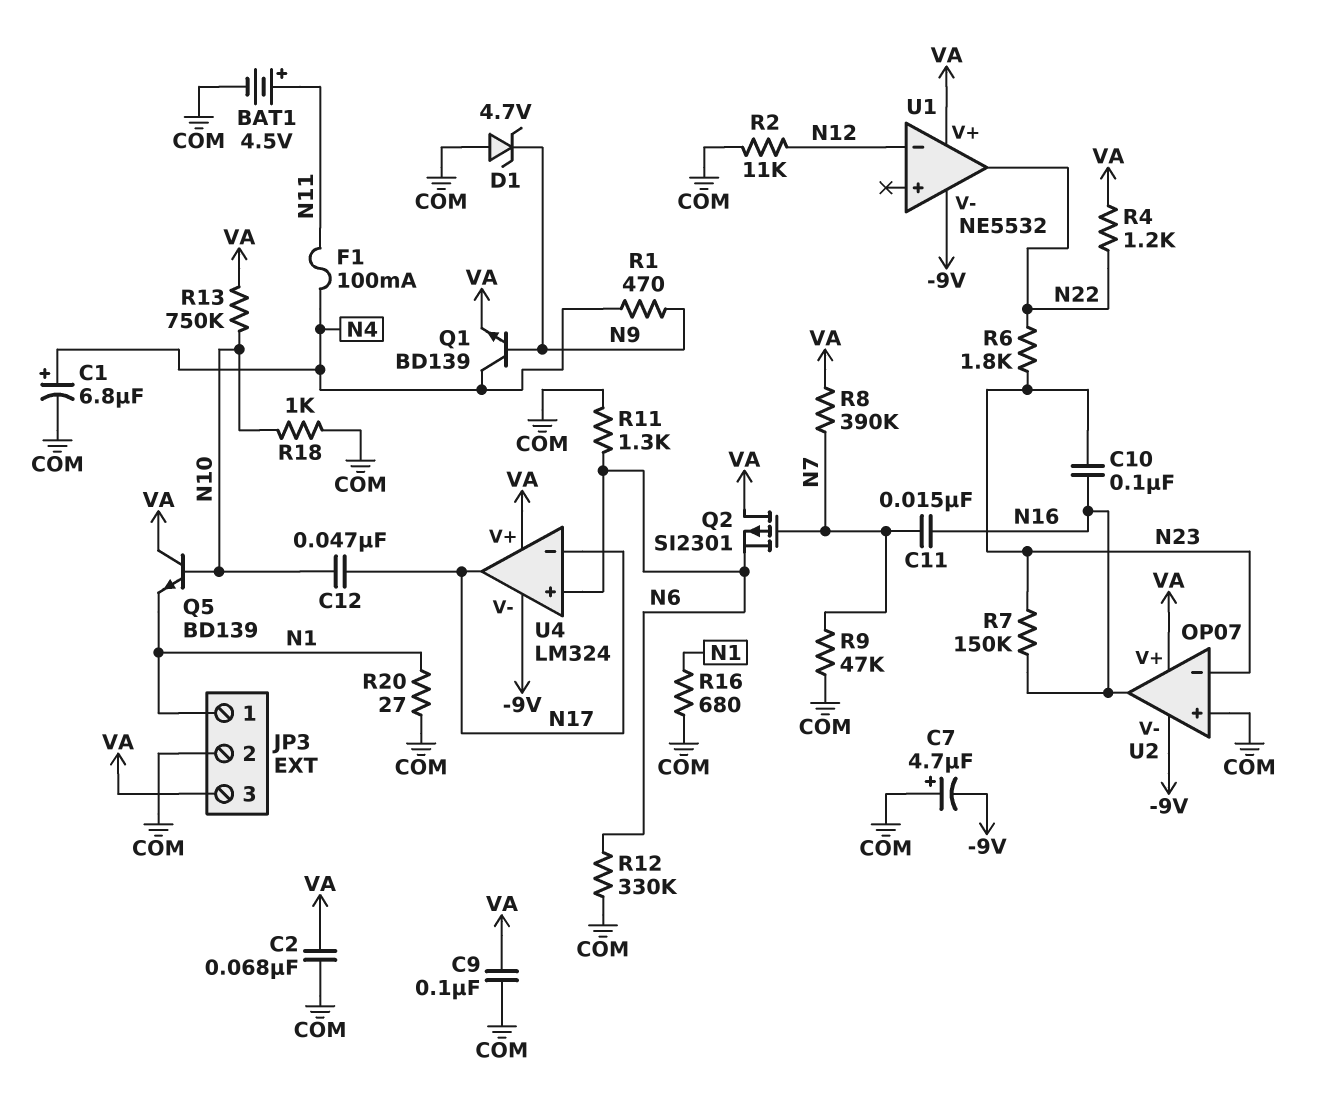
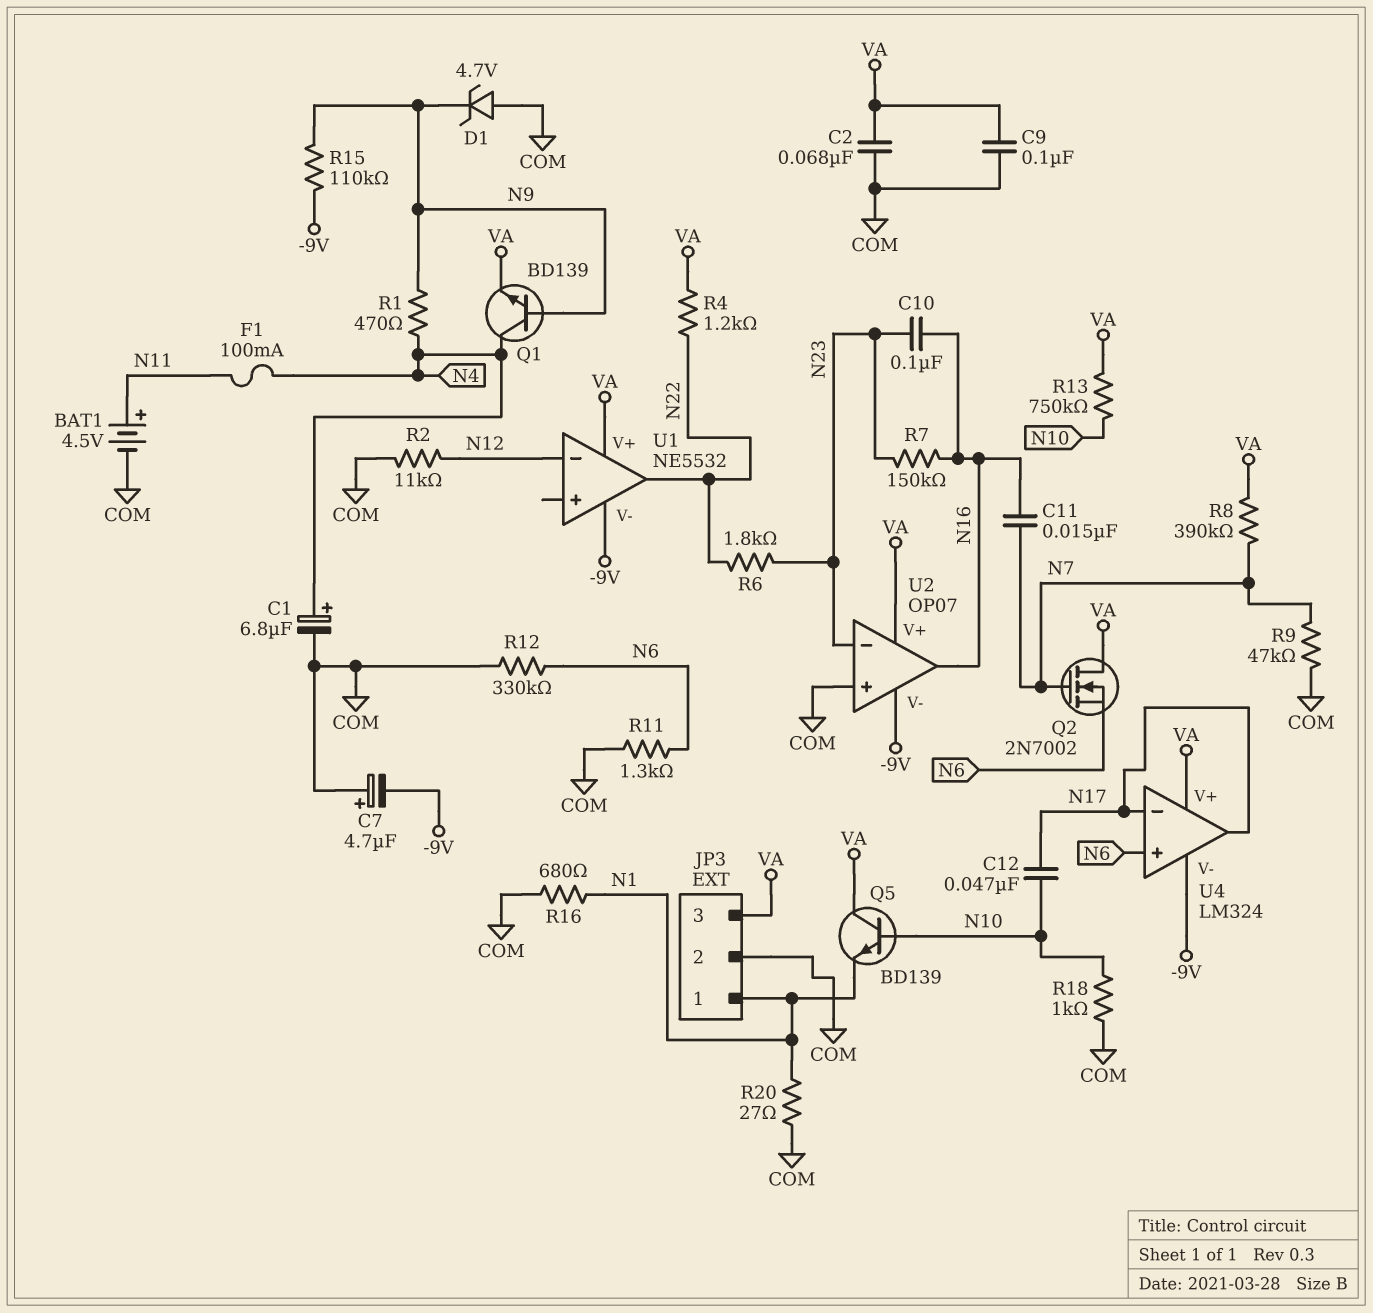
Q2: PMOS SI2301 (G N7, D VA, S N6) -> NMOS 2N7002 (G N7, D VA, S N6)
R15: none -> 110k (-9V, N9)

